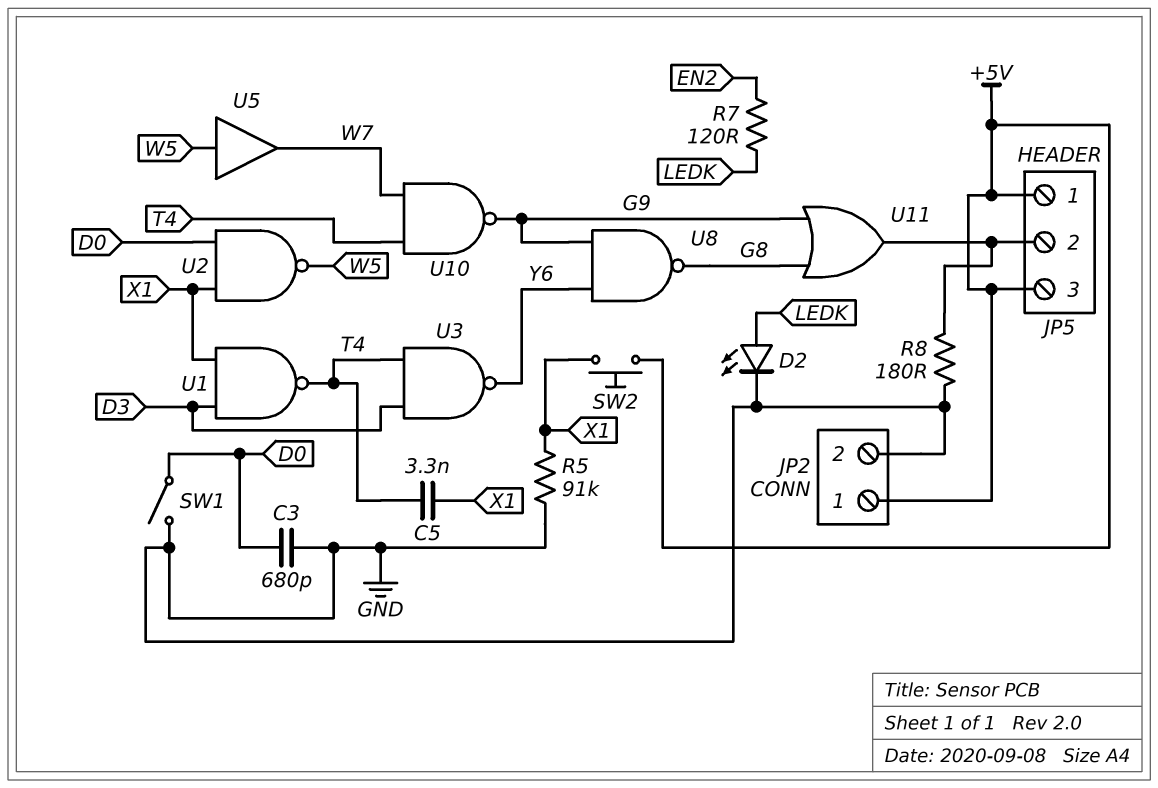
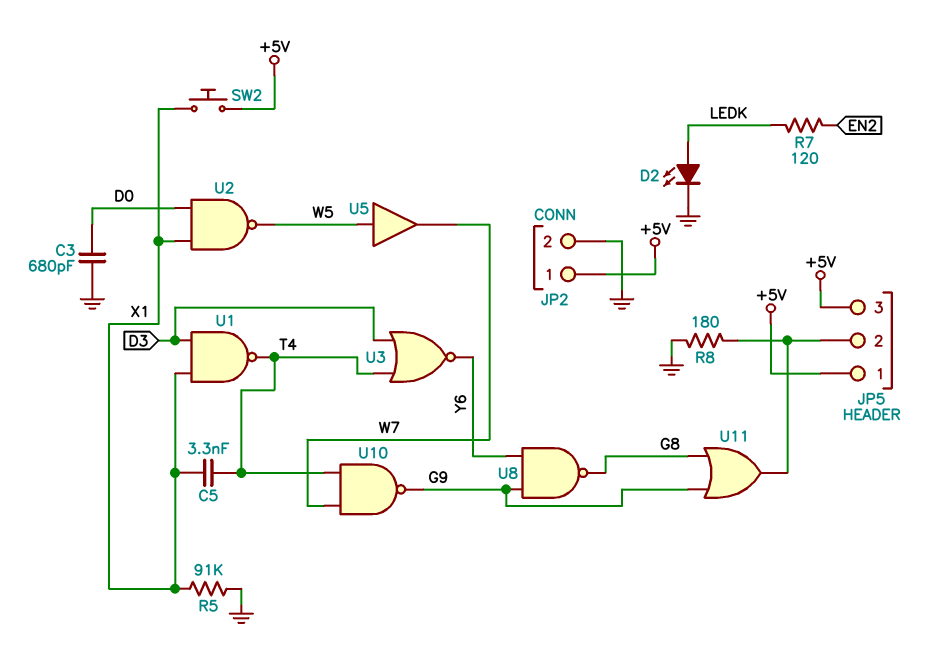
SW1: switch (D0, GND) -> none
U3: NAND (in D3, in T4, out Y6) -> NOR (in D3, in T4, out Y6)

